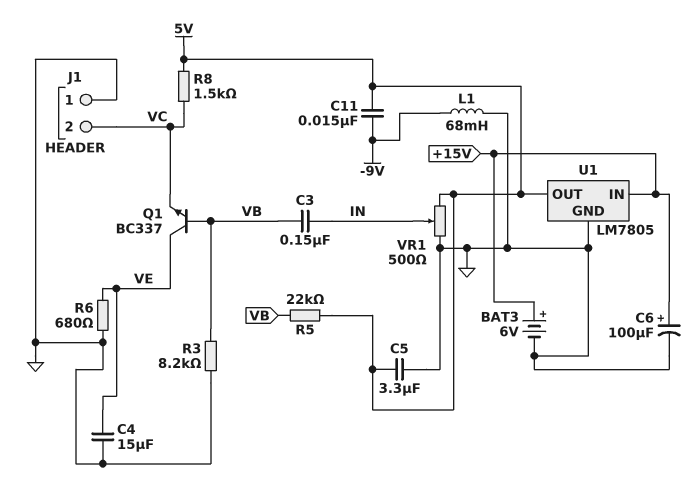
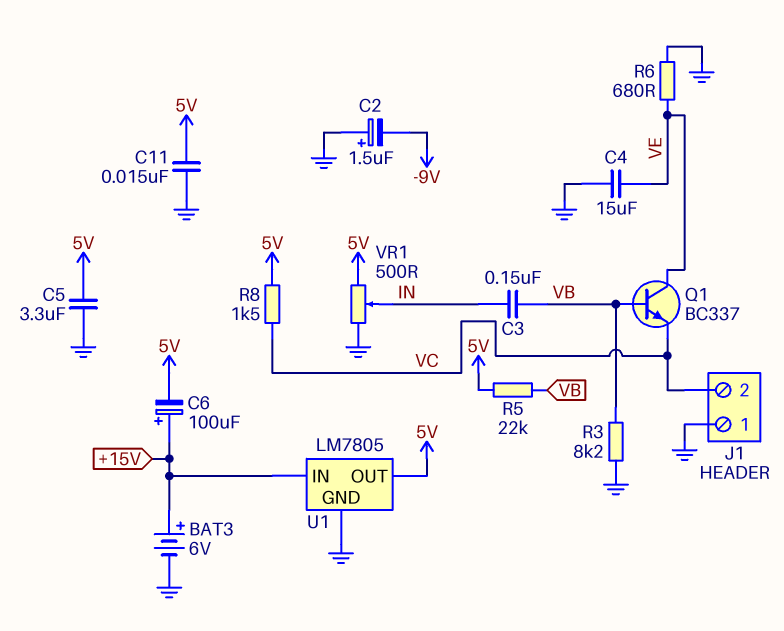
C2: none -> 1.5uF (plus GND, minus -9V)
C6: 100uF (plus +15V, minus GND) -> 100uF (plus +15V, minus 5V)
C11: 15nF (-9V, 5V) -> 15nF (5V, GND)
L1: 68mH (-9V, GND) -> none

